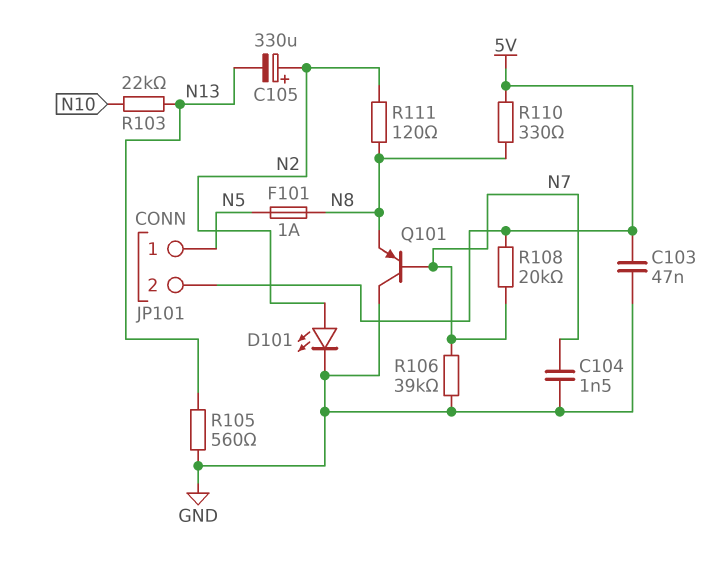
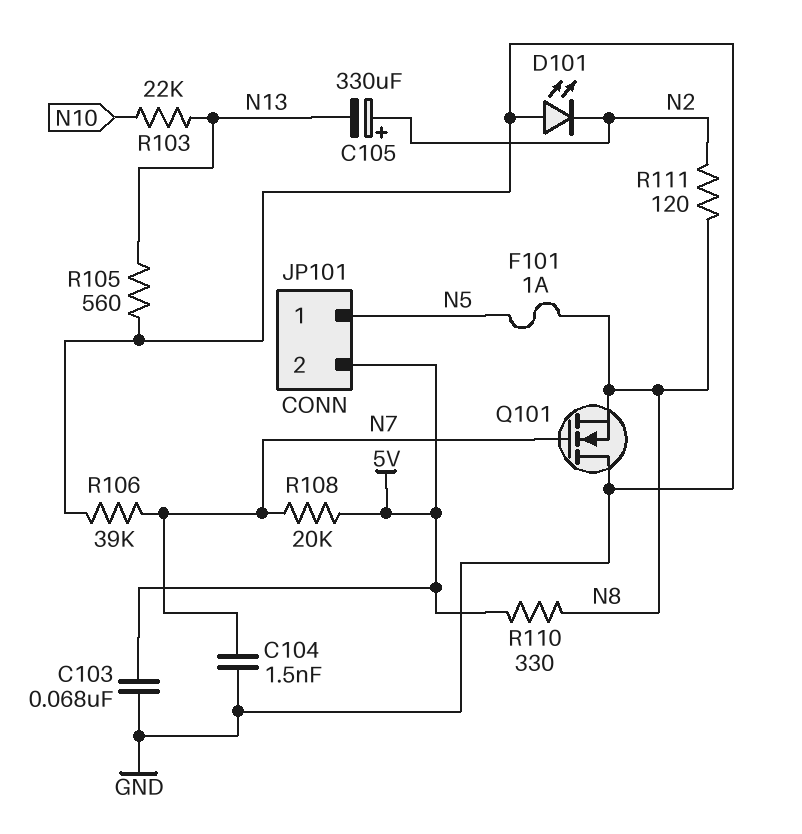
C103: 47nF (5V, GND) -> 68nF (5V, GND)
D101: LED (A N2, K GND) -> LED (A GND, K N2)
Q101: PNP (B N7, C GND, E N8) -> NMOS (G N7, D GND, S N8)

